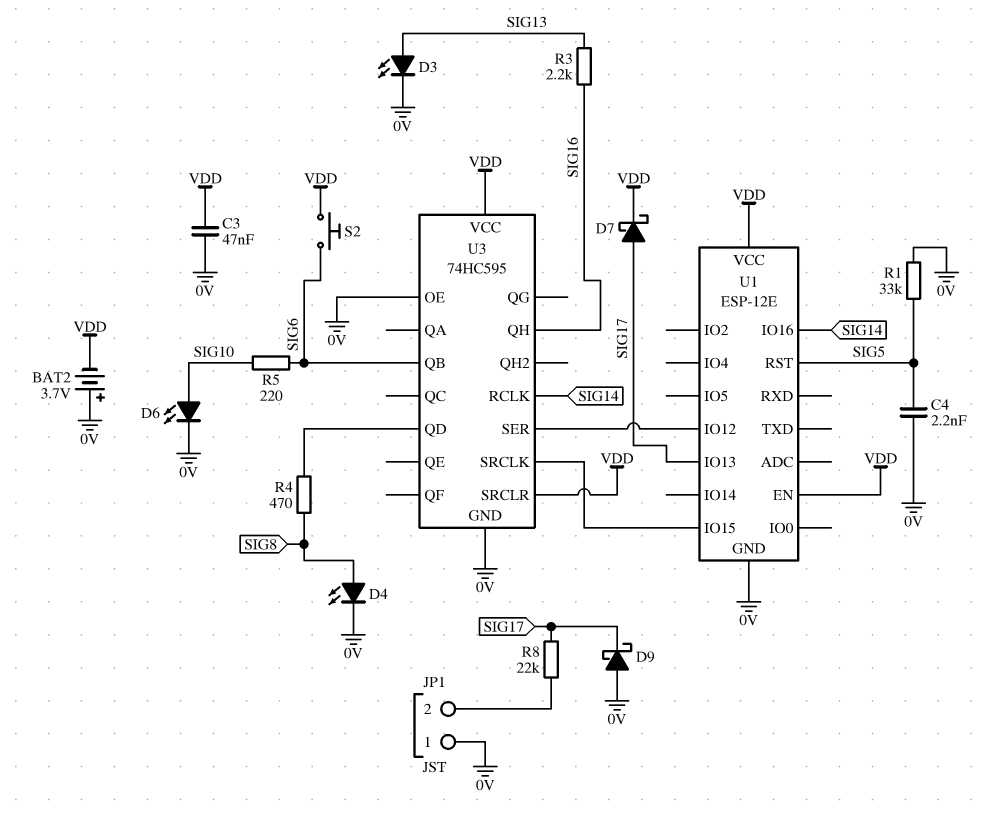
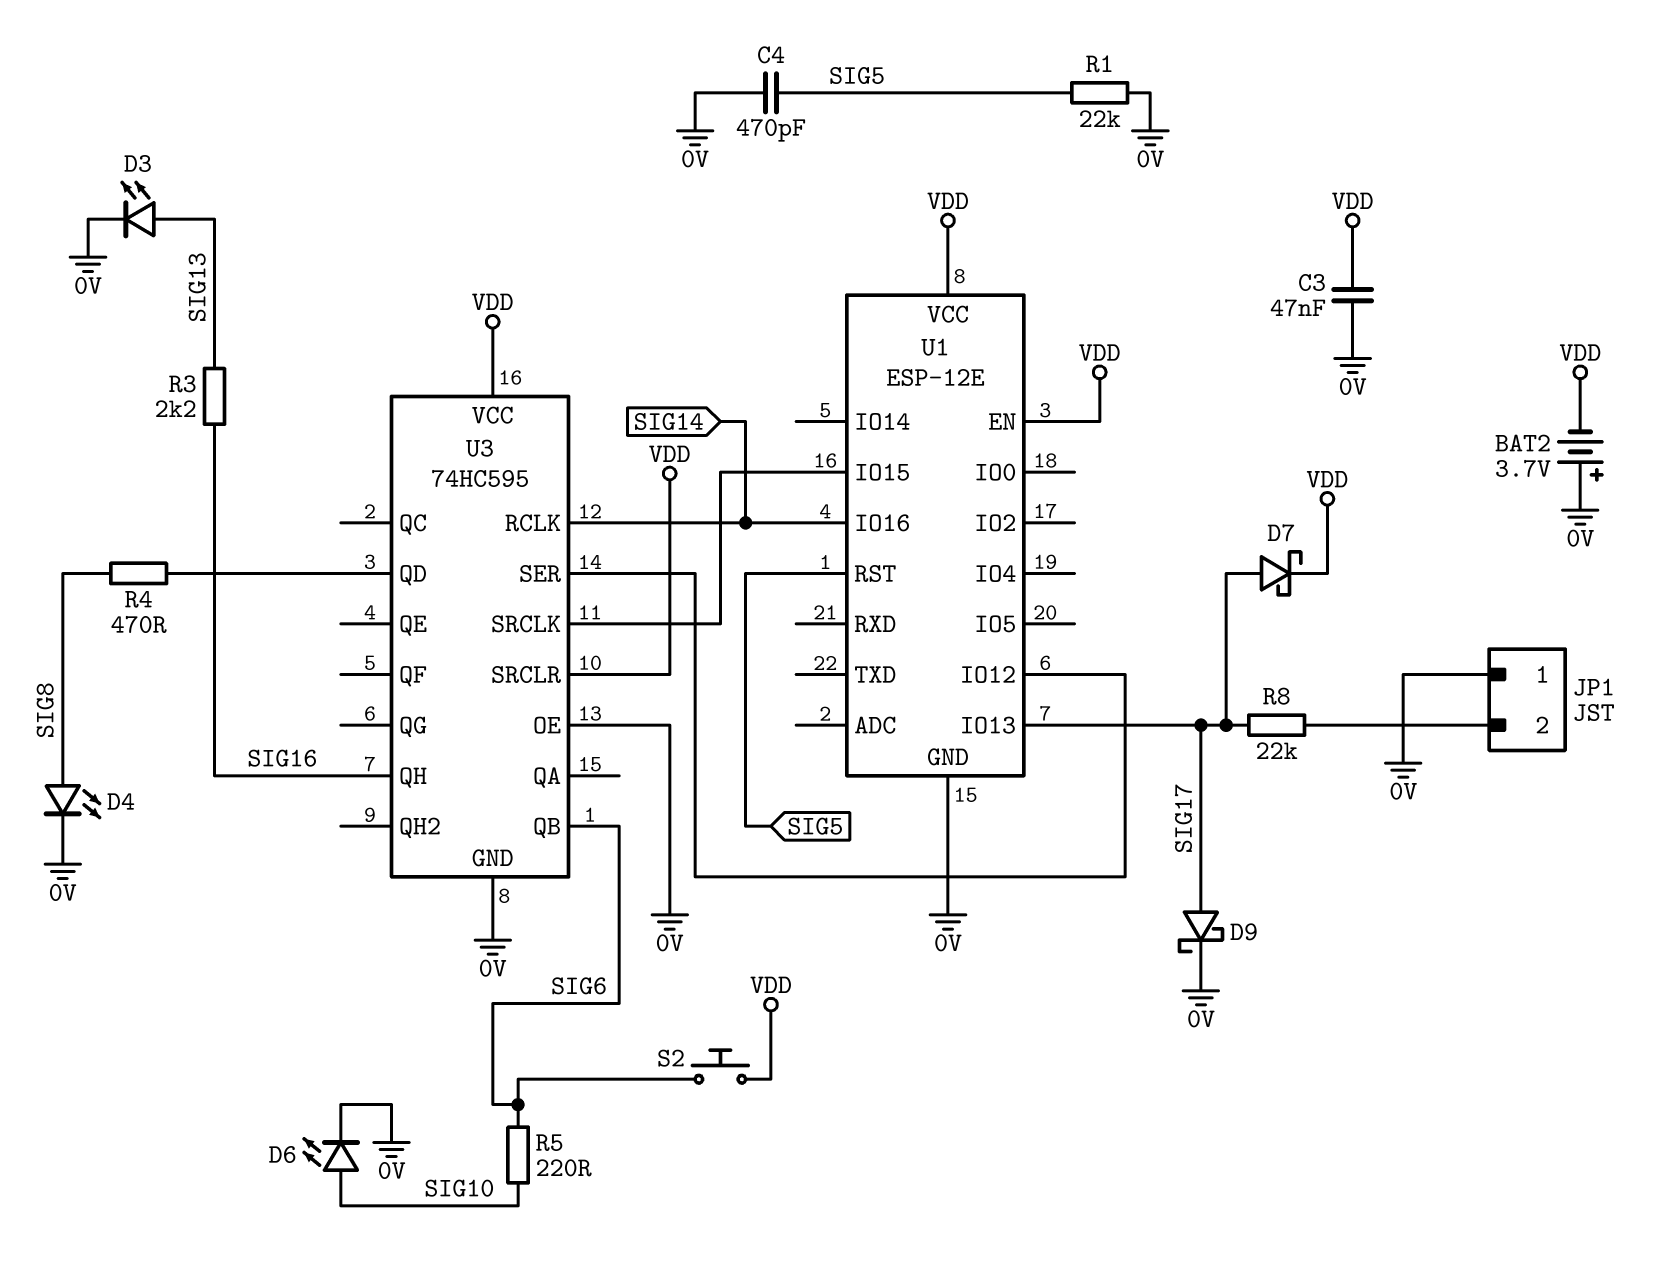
C4: 2.2nF (0V, SIG5) -> 470pF (0V, SIG5)
D9: schottky (A 0V, K SIG17) -> schottky (A SIG17, K 0V)
R1: 33k (0V, SIG5) -> 22k (0V, SIG5)

